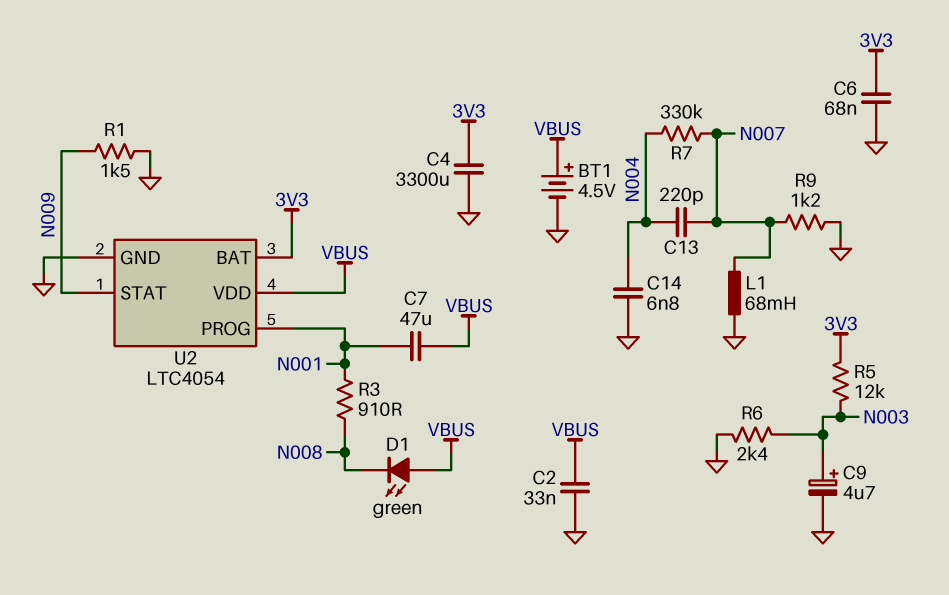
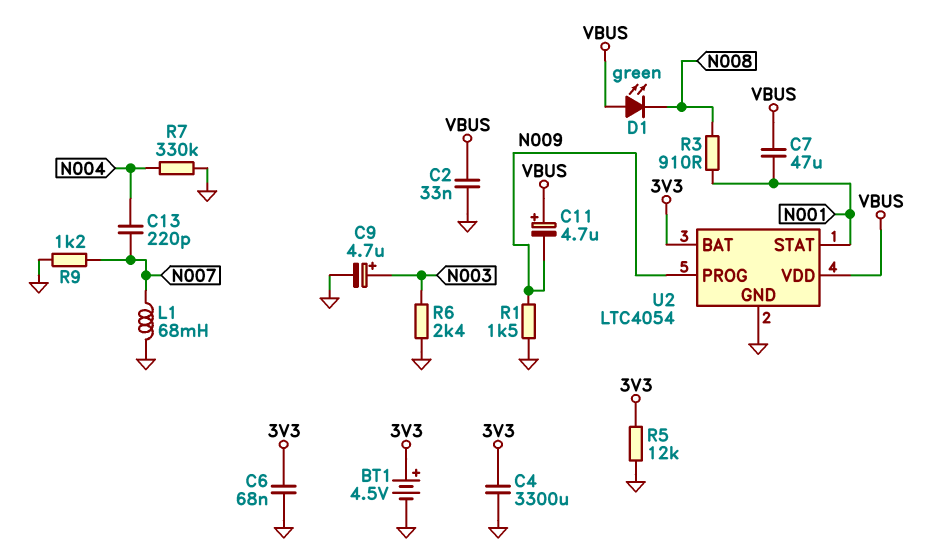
BT1: 4.5V (plus VBUS, minus GND) -> 4.5V (plus 3V3, minus GND)
C11: none -> 4.7uF (plus VBUS, minus N009)
C14: 6.8nF (GND, N004) -> none
R5: 12k (3V3, N003) -> 12k (3V3, GND)
R7: 330k (N004, N007) -> 330k (GND, N004)
U2 pin PROG: N001 -> N009
U2 pin STAT: N009 -> N001

